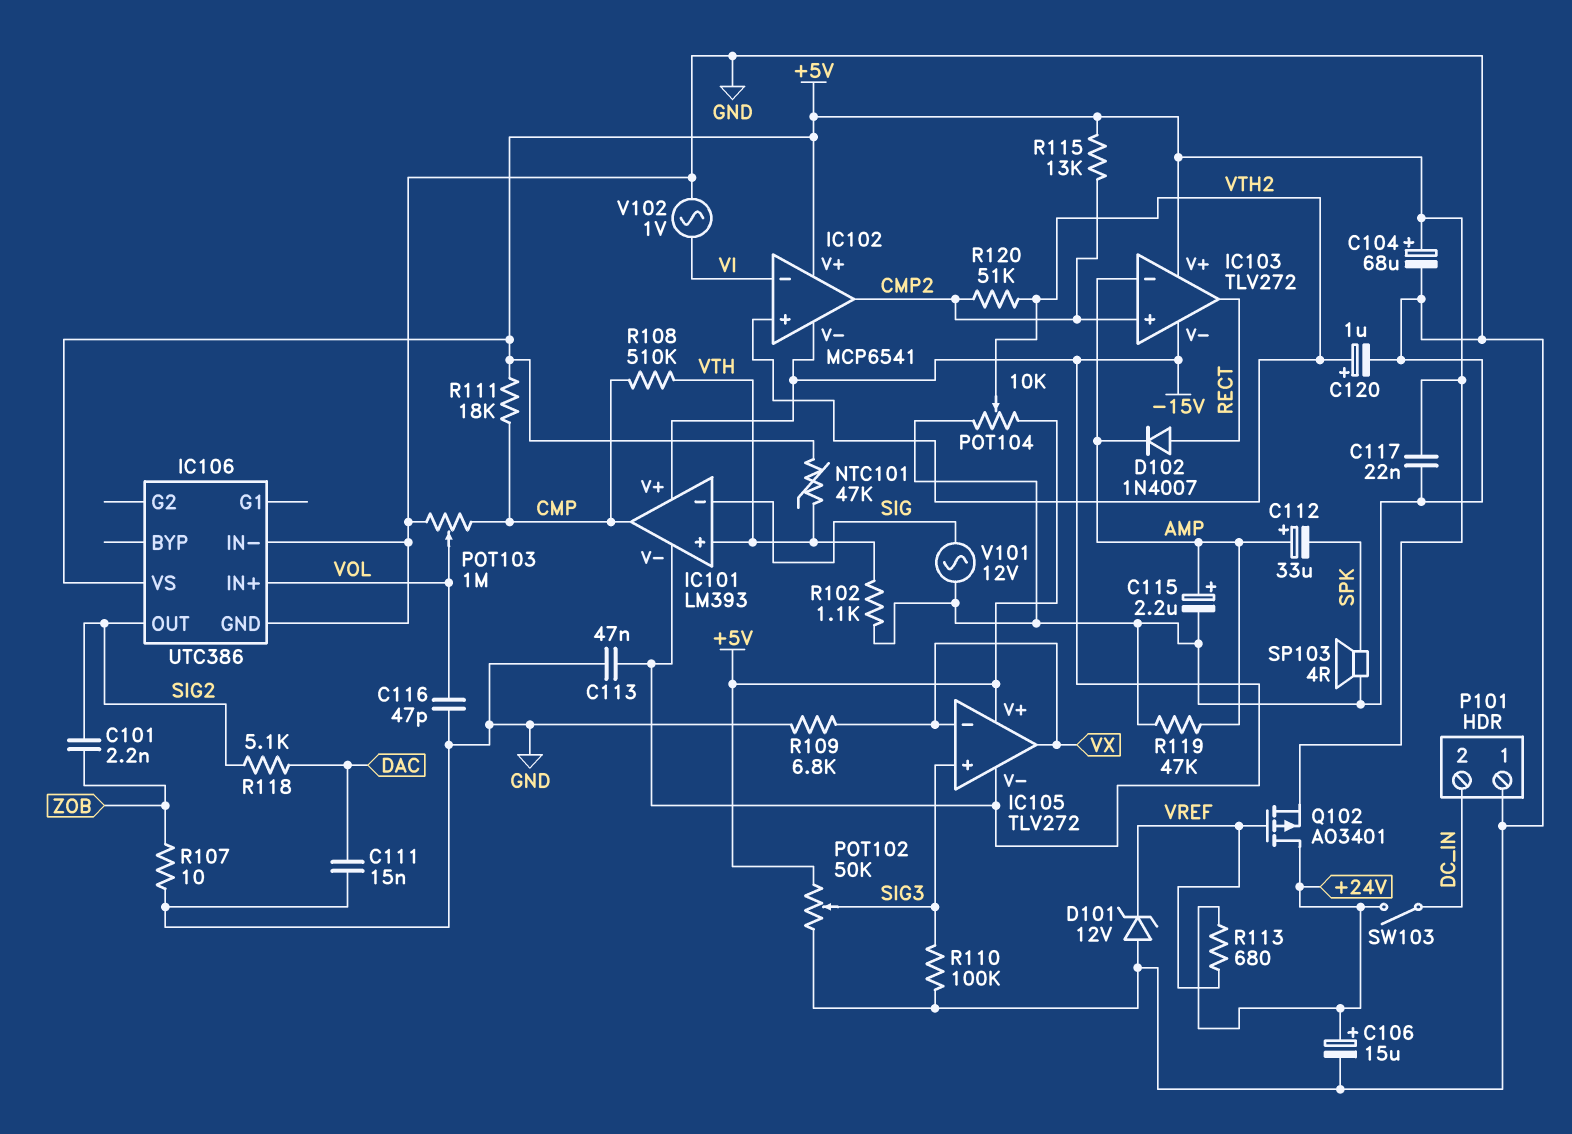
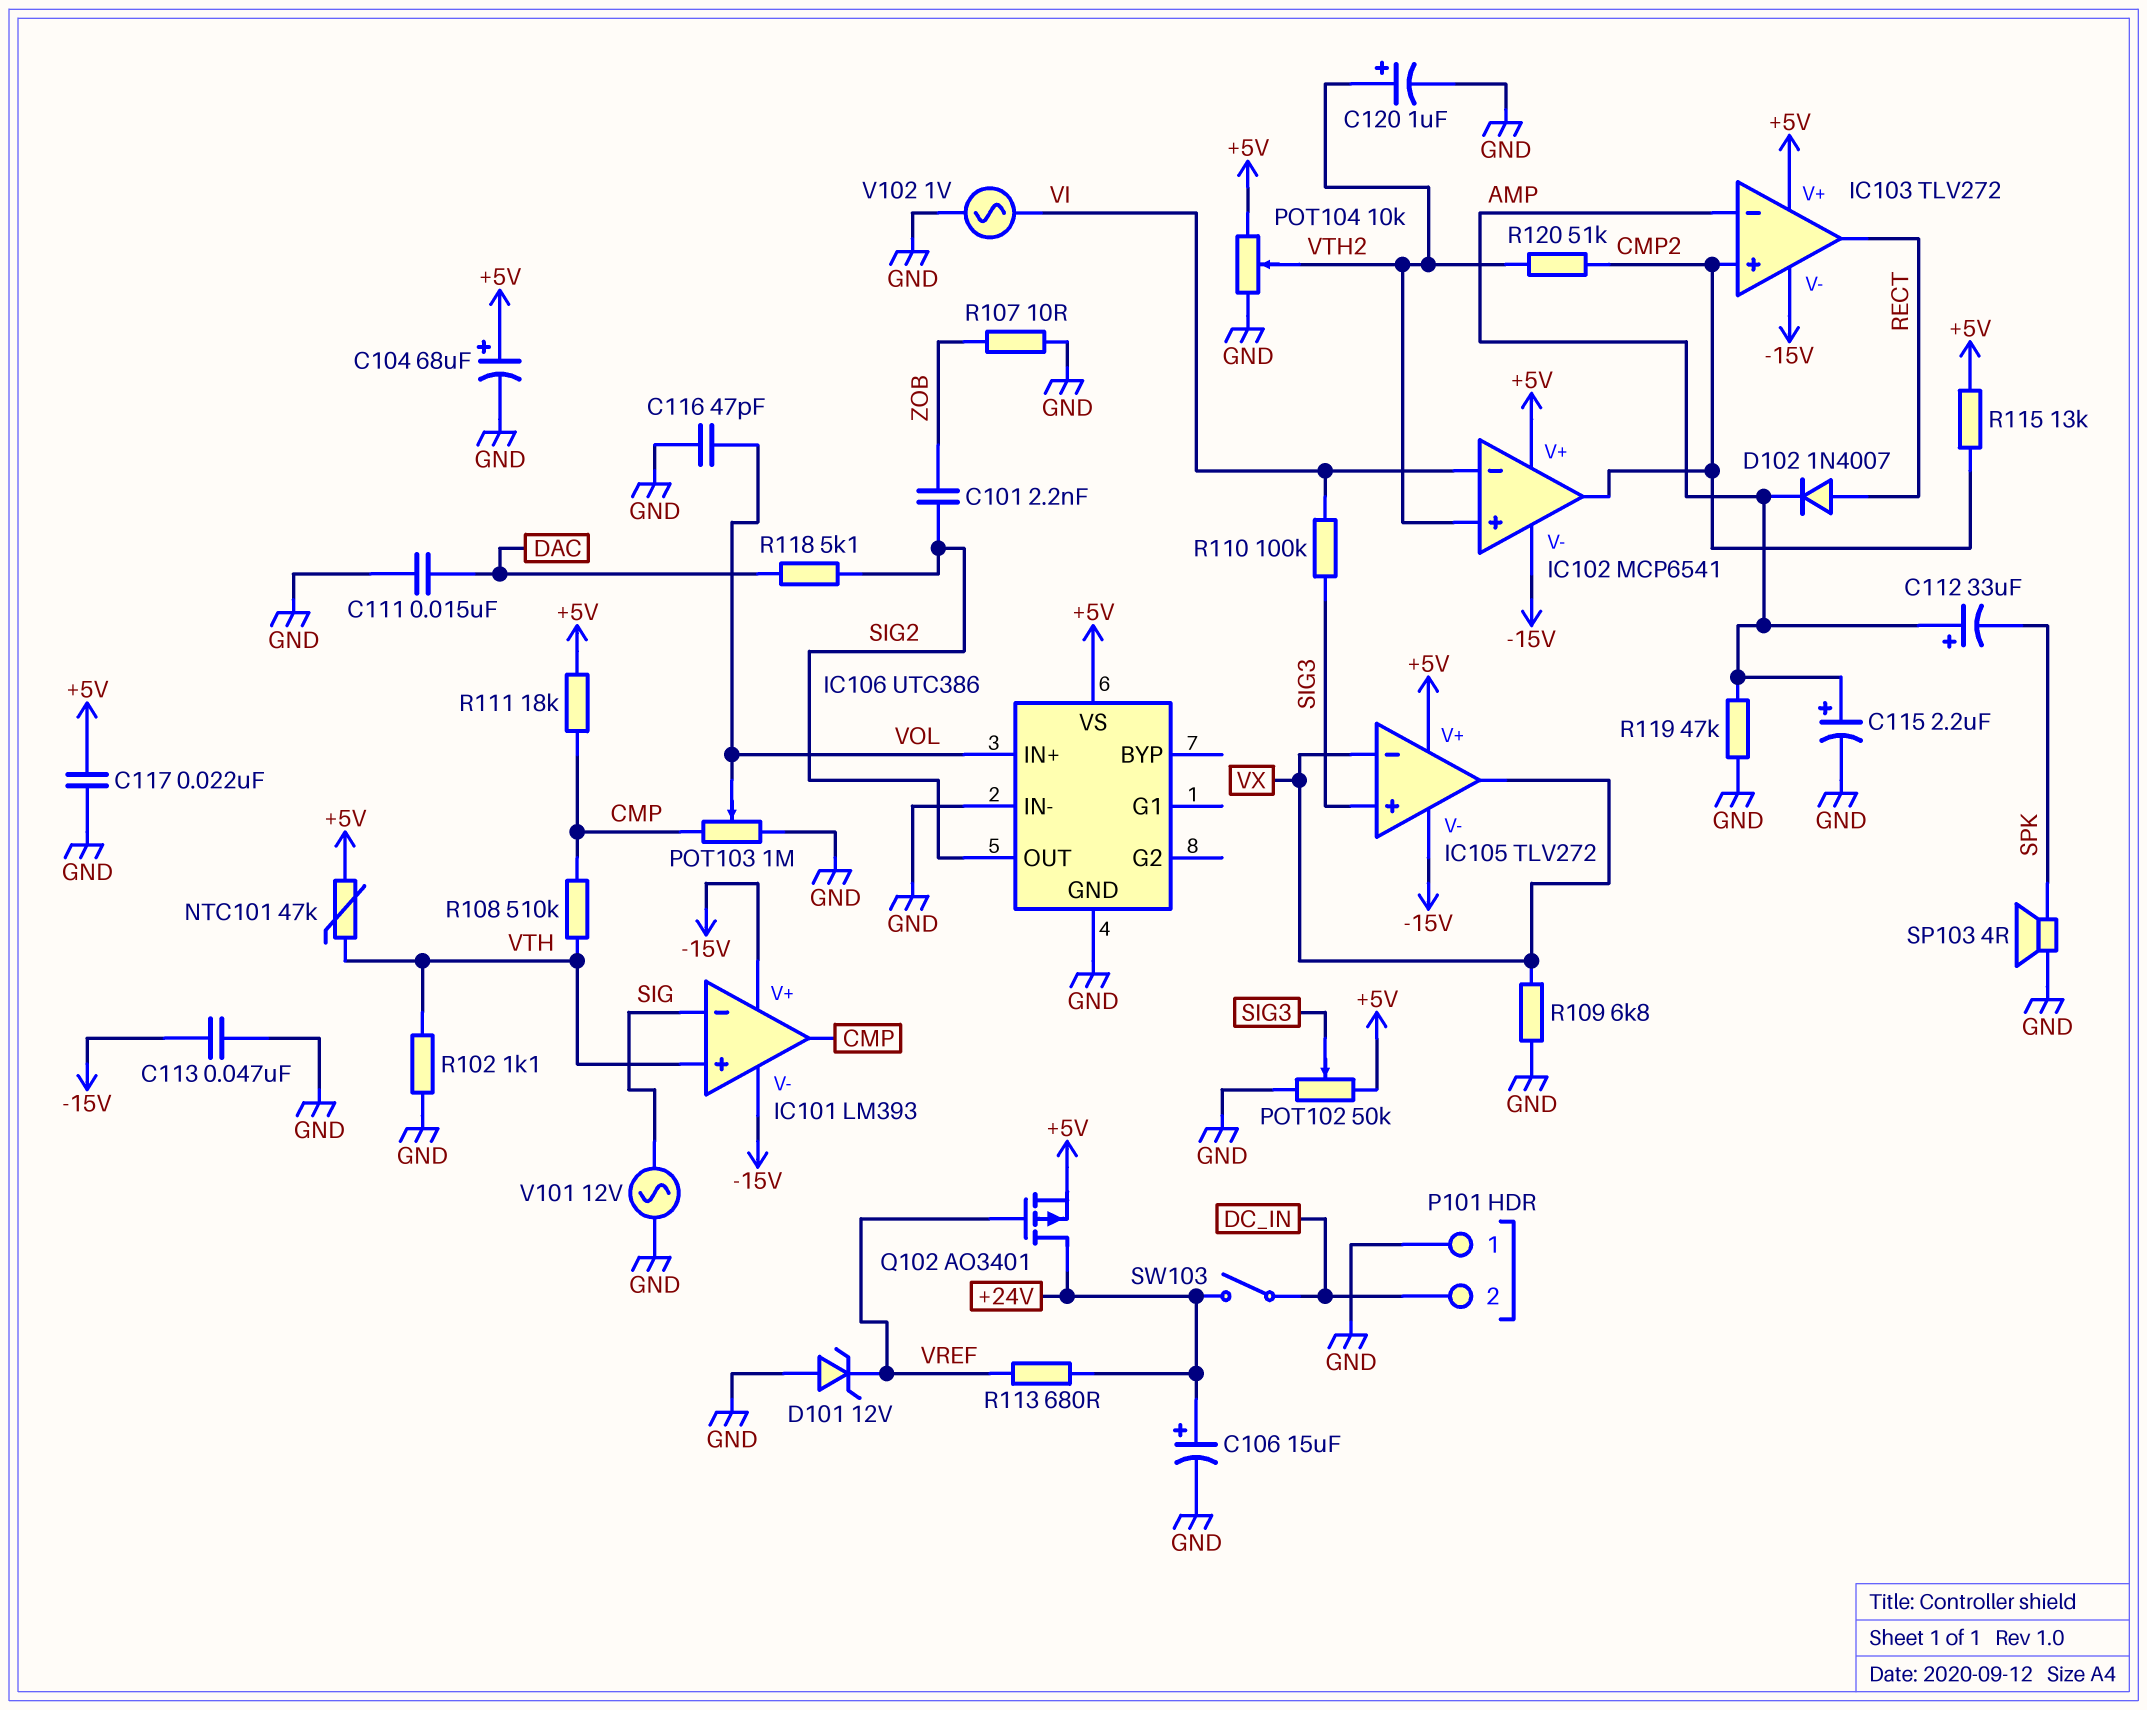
R110: 100k (GND, SIG3) -> 100k (SIG3, VI)

